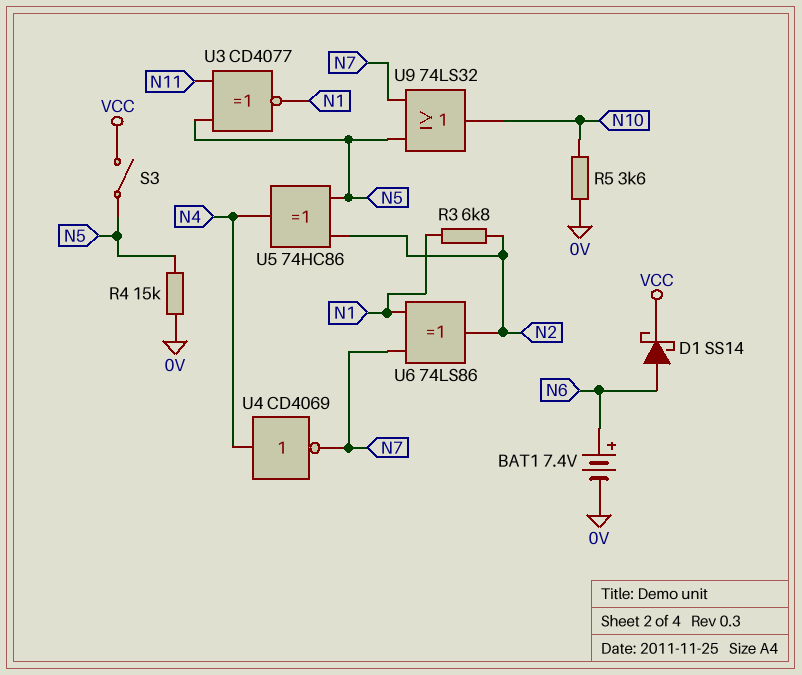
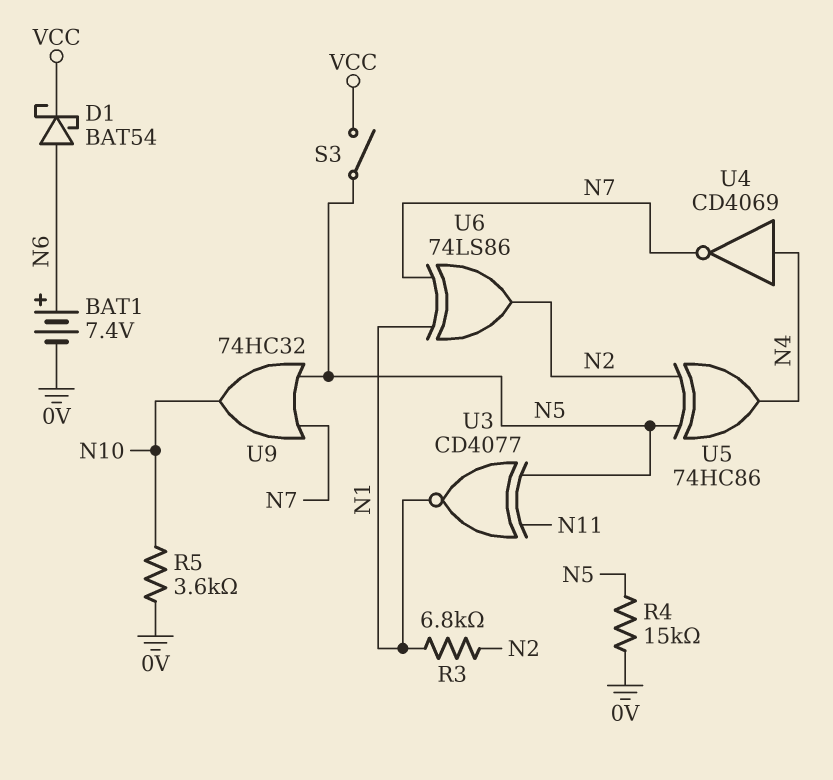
D1: schottky SS14 (A N6, K VCC) -> schottky BAT54 (A N6, K VCC)
U9: OR 74LS32 (in N5, in N7, out N10) -> OR 74HC32 (in N5, in N7, out N10)

